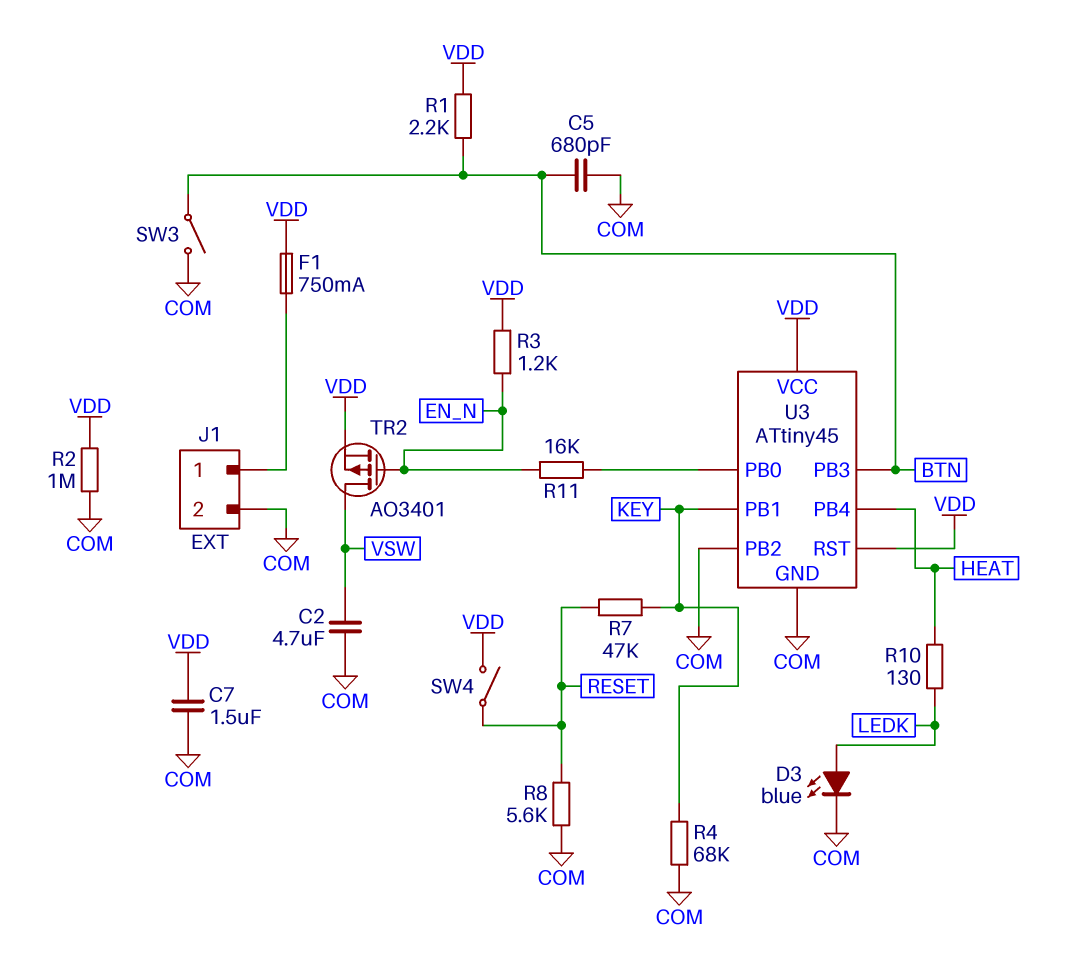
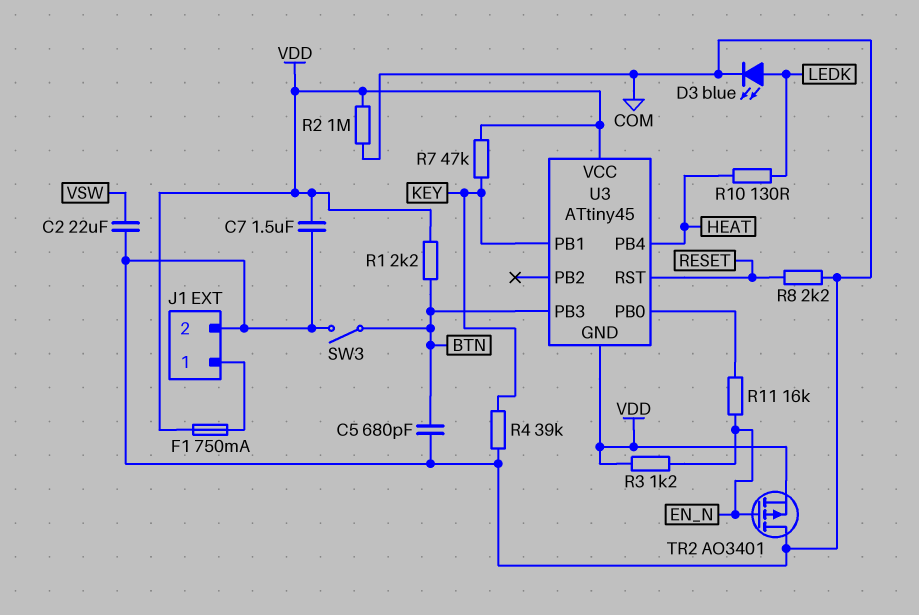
C2: 4.7uF (COM, VSW) -> 22uF (COM, VSW)
R4: 68k (COM, KEY) -> 39k (COM, KEY)
R7: 47k (KEY, RESET) -> 47k (KEY, VDD)
R8: 5.6k (COM, RESET) -> 2.2k (COM, RESET)
SW4: switch (RESET, VDD) -> none
TR2: PMOS AO3401 (G EN_N, D VSW, S VDD) -> PMOS AO3401 (G EN_N, D COM, S VDD)
U3 pin GND: COM -> VDD
U3 pin PB2: COM -> none
U3 pin RST: VDD -> RESET

